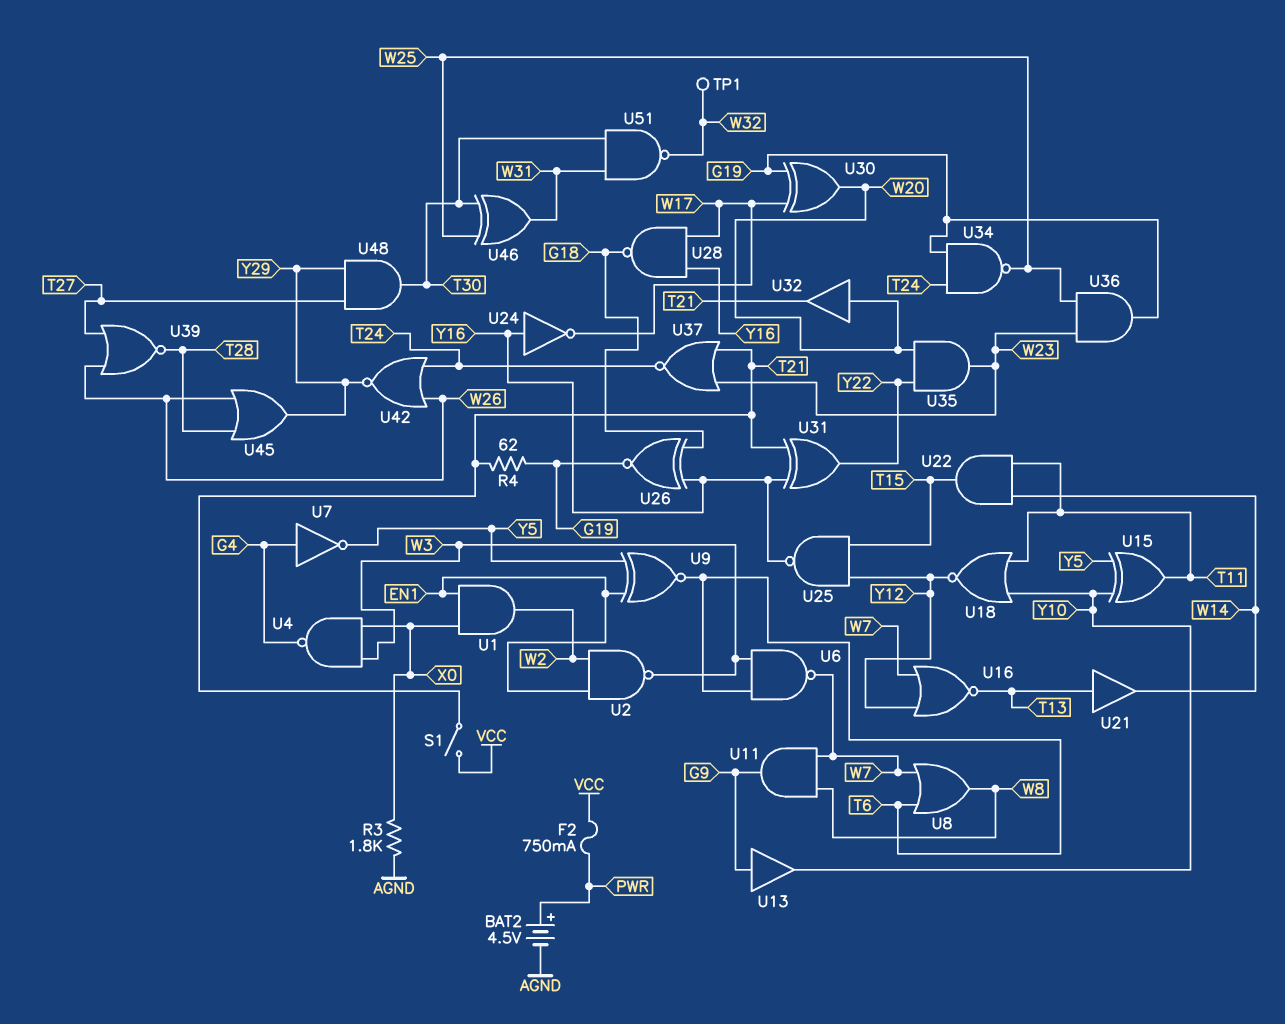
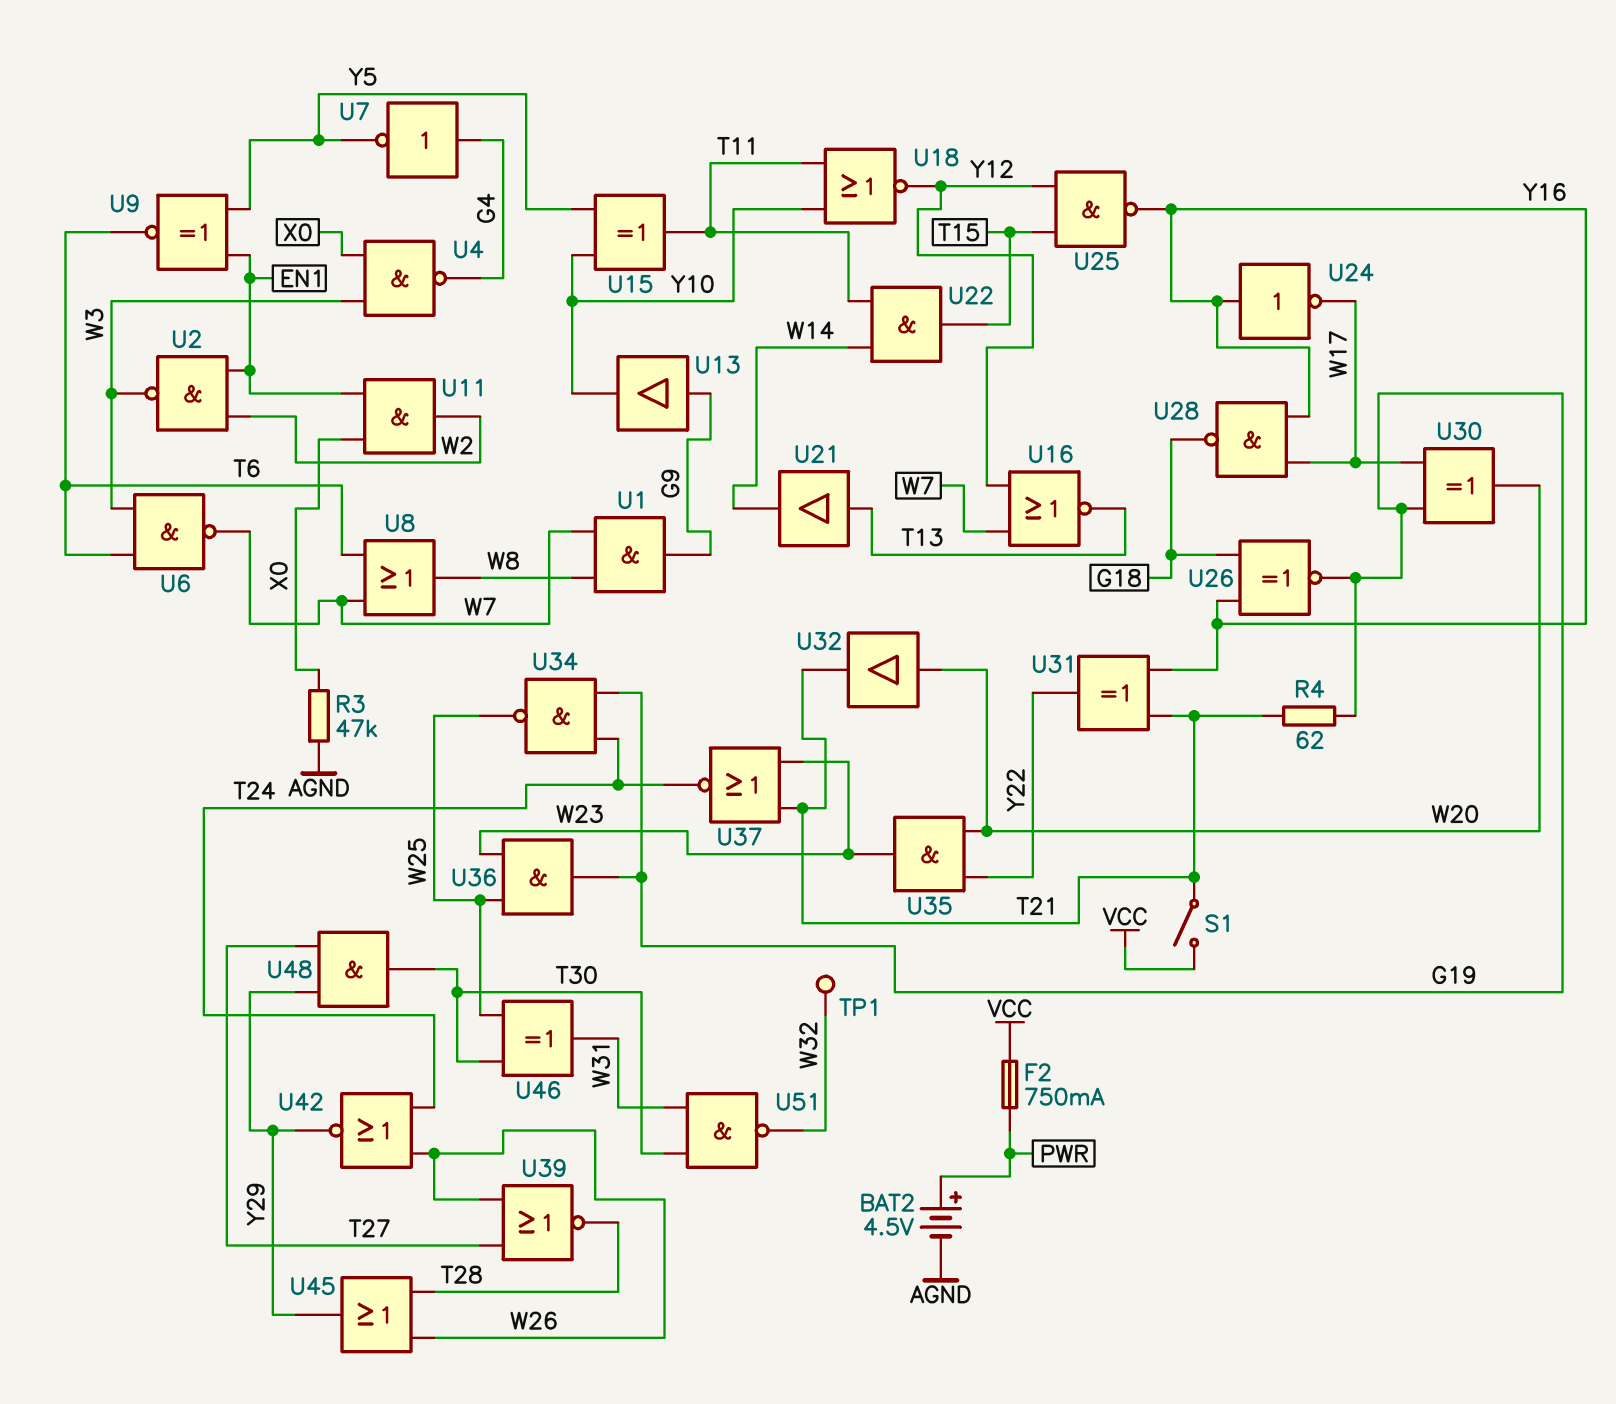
R3: 1.8k (AGND, X0) -> 47k (AGND, X0)
U1: AND (in EN1, in X0, out W2) -> AND (in W7, in W8, out G9)
U11: AND (in W7, in W8, out G9) -> AND (in EN1, in X0, out W2)

